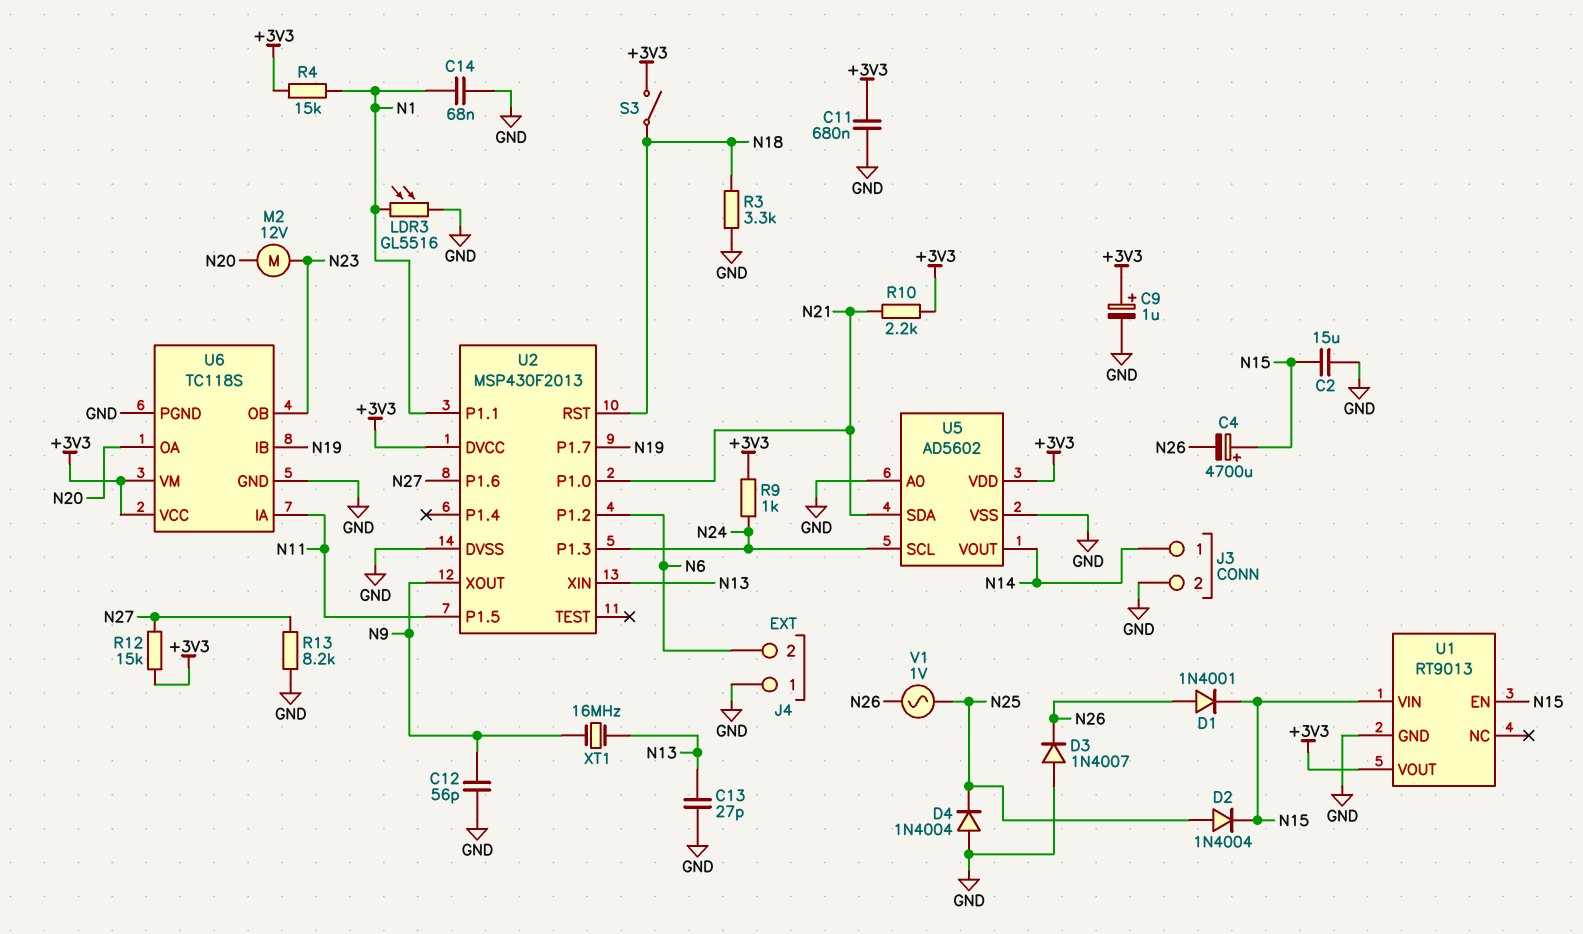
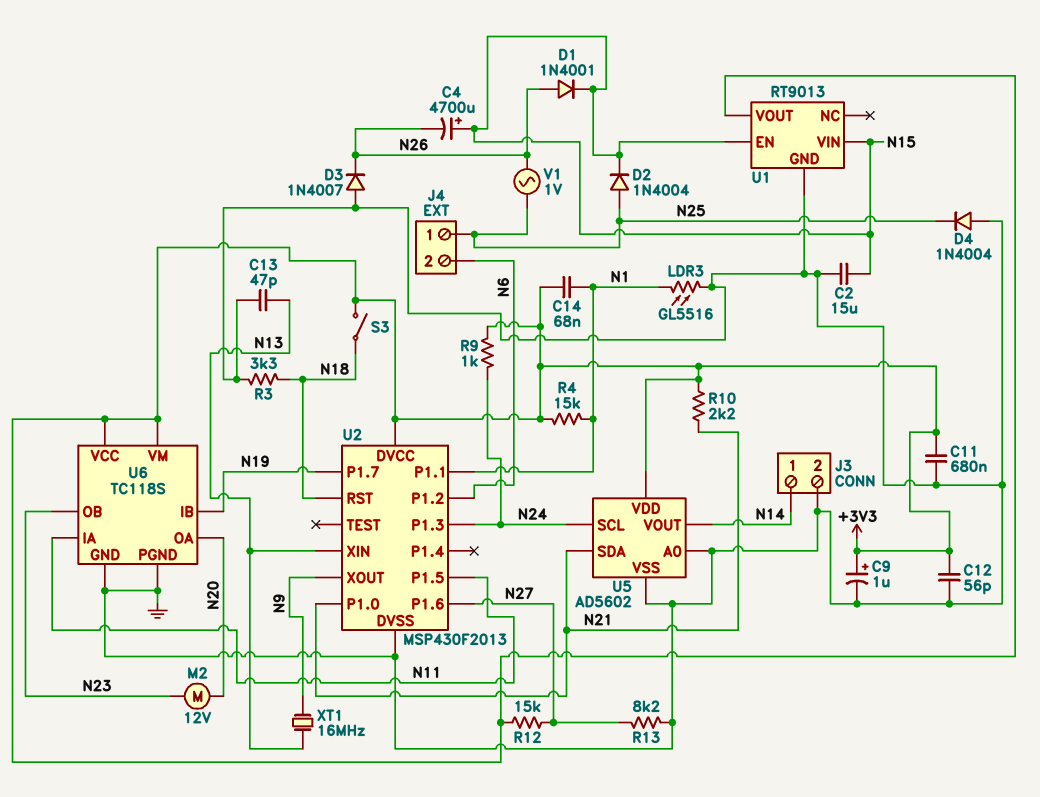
C12: 56pF (GND, N9) -> 56pF (+3V3, GND)
C13: 27pF (GND, N13) -> 47pF (GND, N13)
C14: 68nF (GND, N1) -> 68nF (+3V3, N1)
J4 pin 1: GND -> N25

